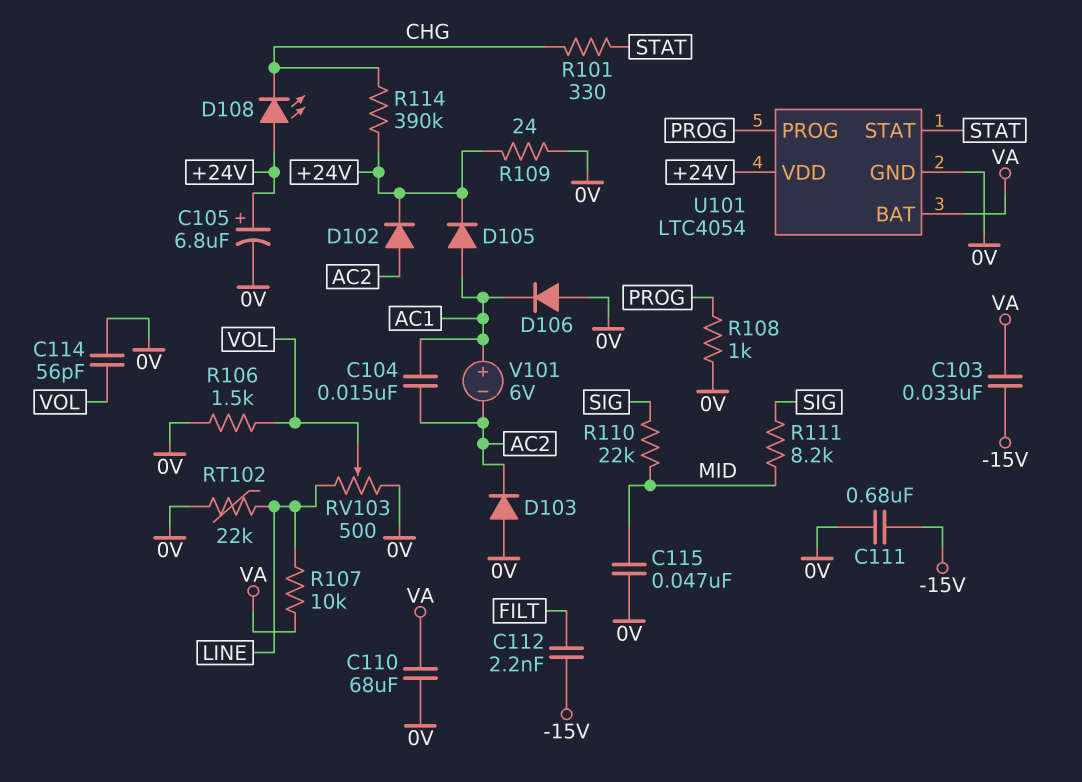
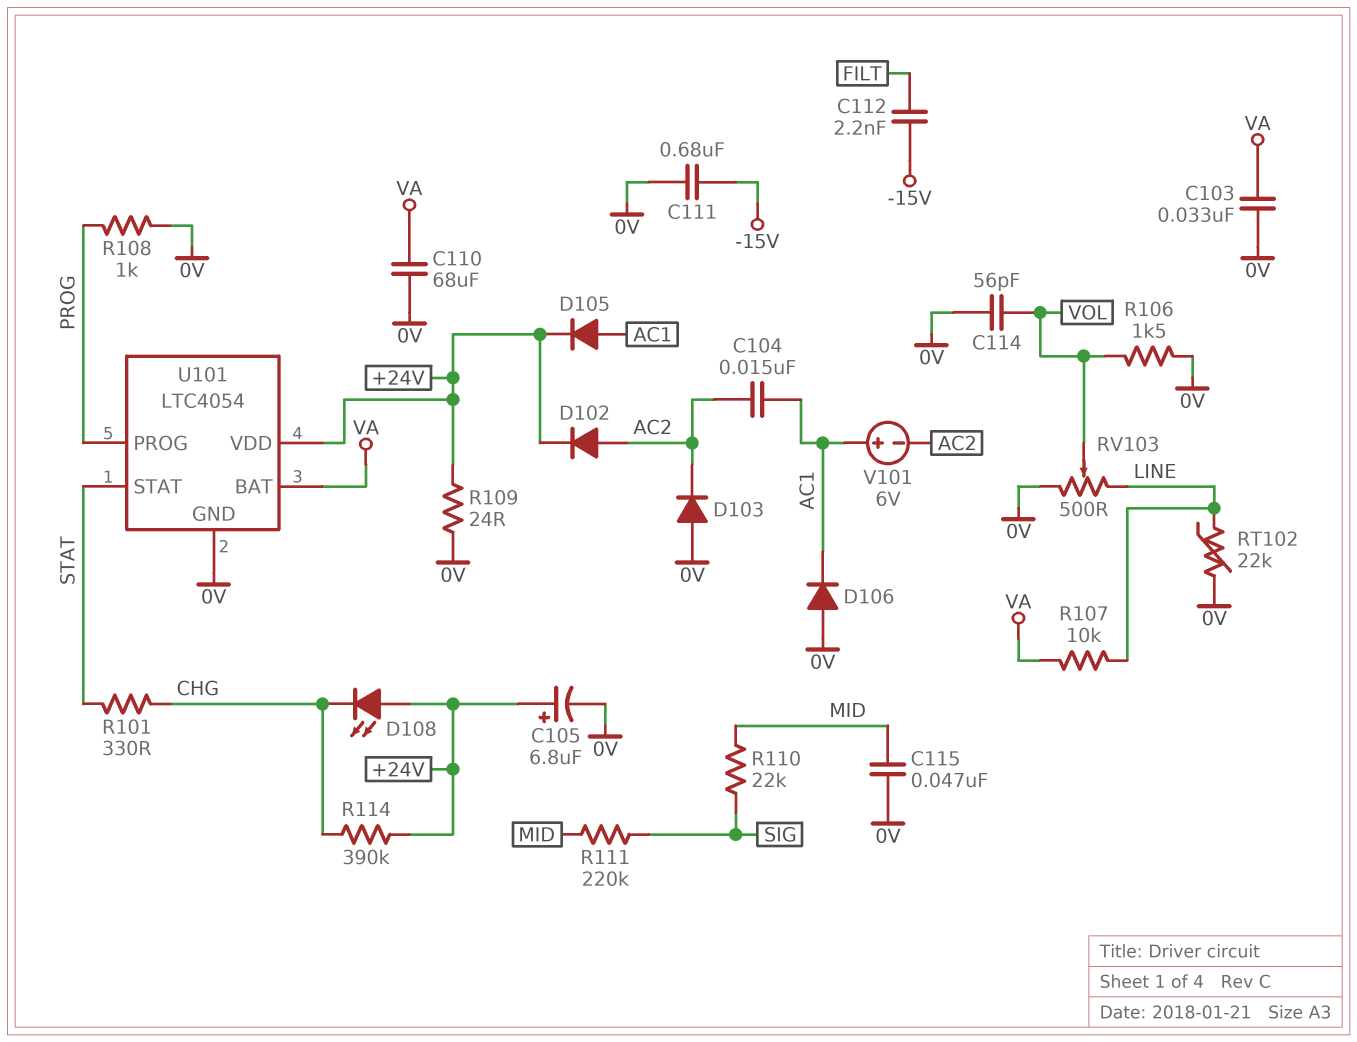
C103: 33nF (-15V, VA) -> 33nF (0V, VA)
R111: 8.2k (MID, SIG) -> 220k (MID, SIG)

